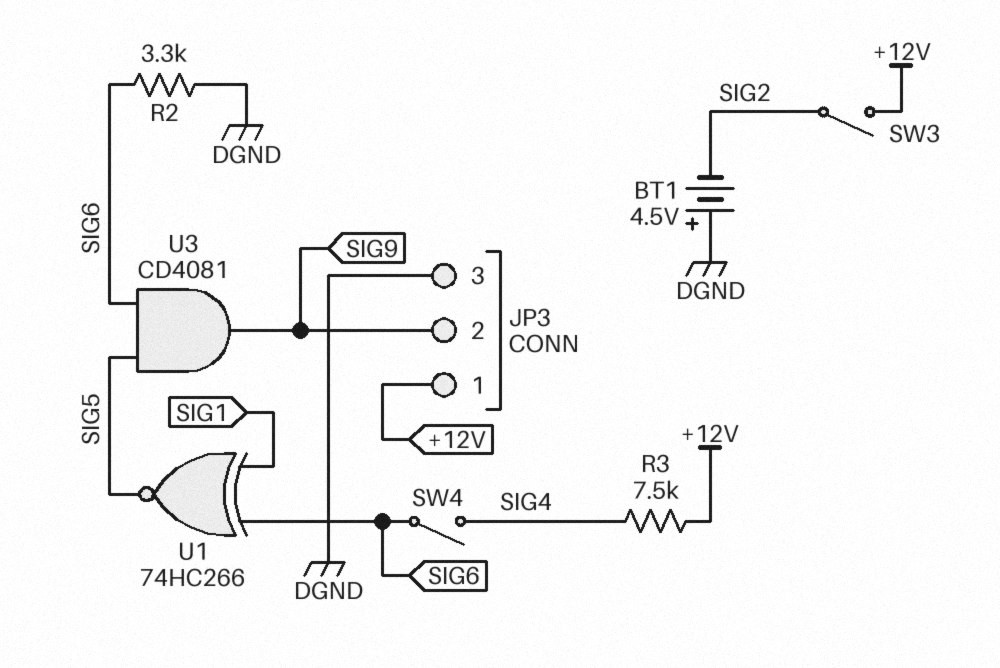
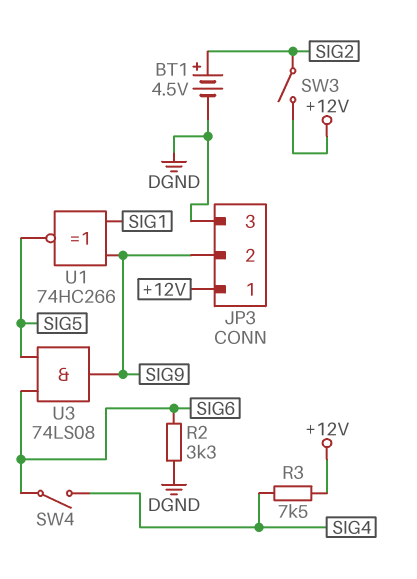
BT1: 4.5V (plus DGND, minus SIG2) -> 4.5V (plus SIG2, minus DGND)
U1: XNOR 74HC266 (in SIG1, in SIG6, out SIG5) -> XNOR 74HC266 (in SIG1, in SIG9, out SIG5)
U3: AND CD4081 (in SIG5, in SIG6, out SIG9) -> AND 74LS08 (in SIG5, in SIG6, out SIG9)

